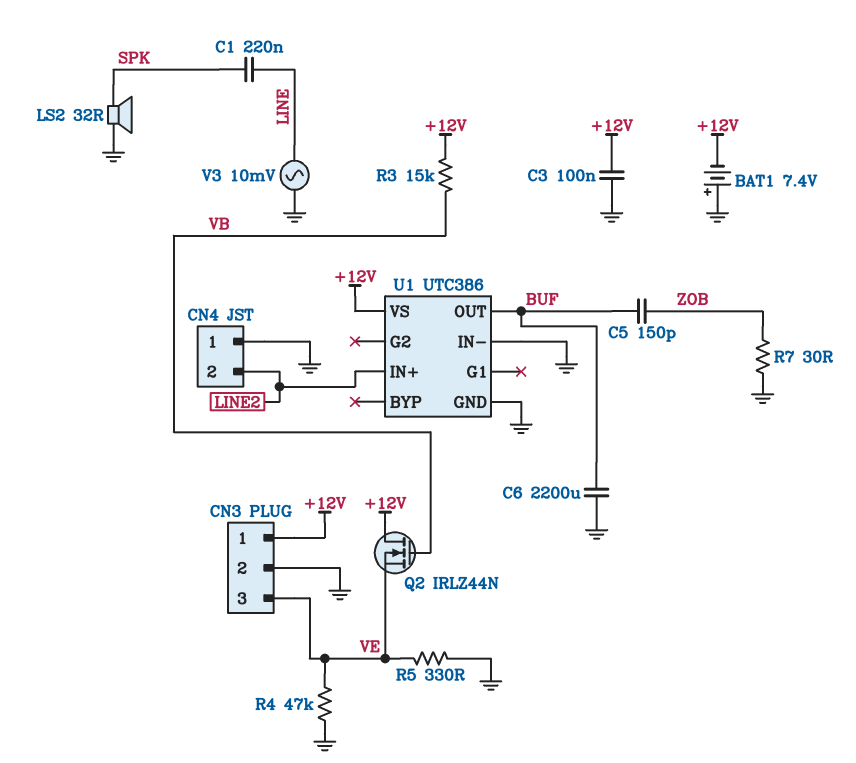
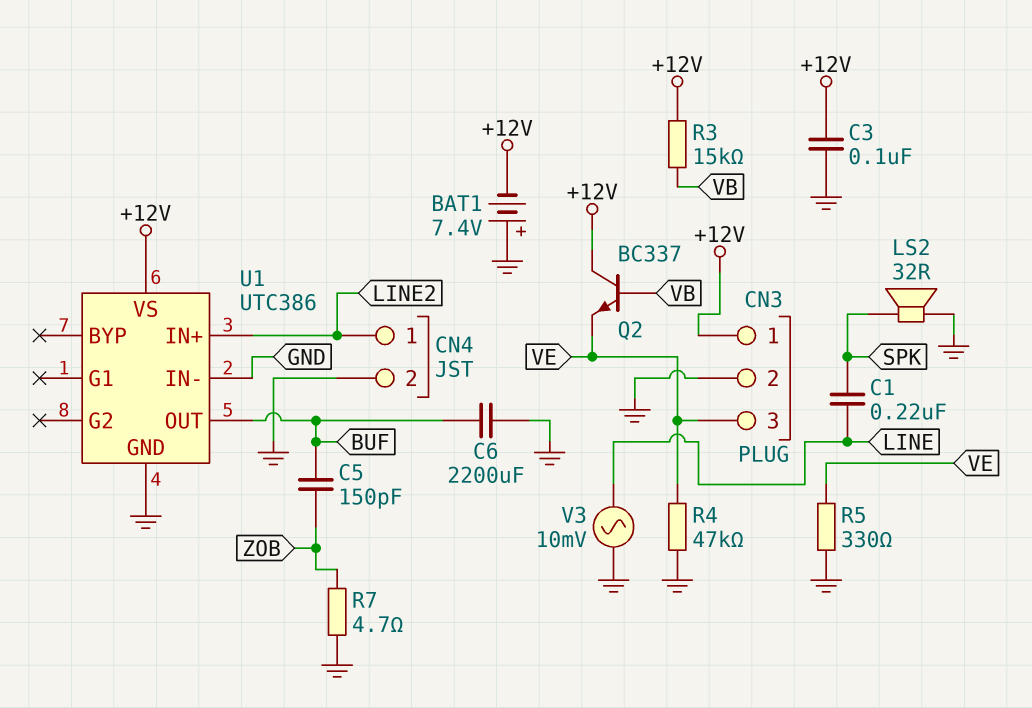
CN4 pin 1: GND -> LINE2
CN4 pin 2: LINE2 -> GND
Q2: NMOS IRLZ44N (G VB, D +12V, S VE) -> NPN BC337 (B VB, C +12V, E VE)
R7: 30 (GND, ZOB) -> 4.7 (GND, ZOB)

